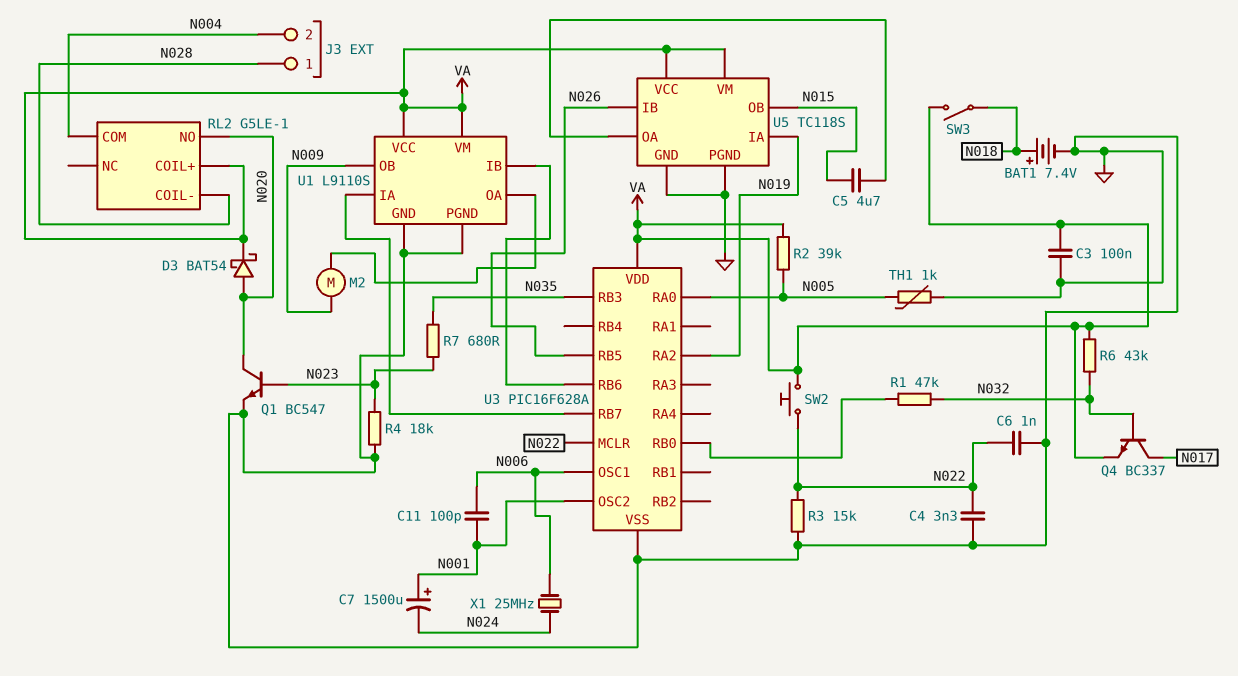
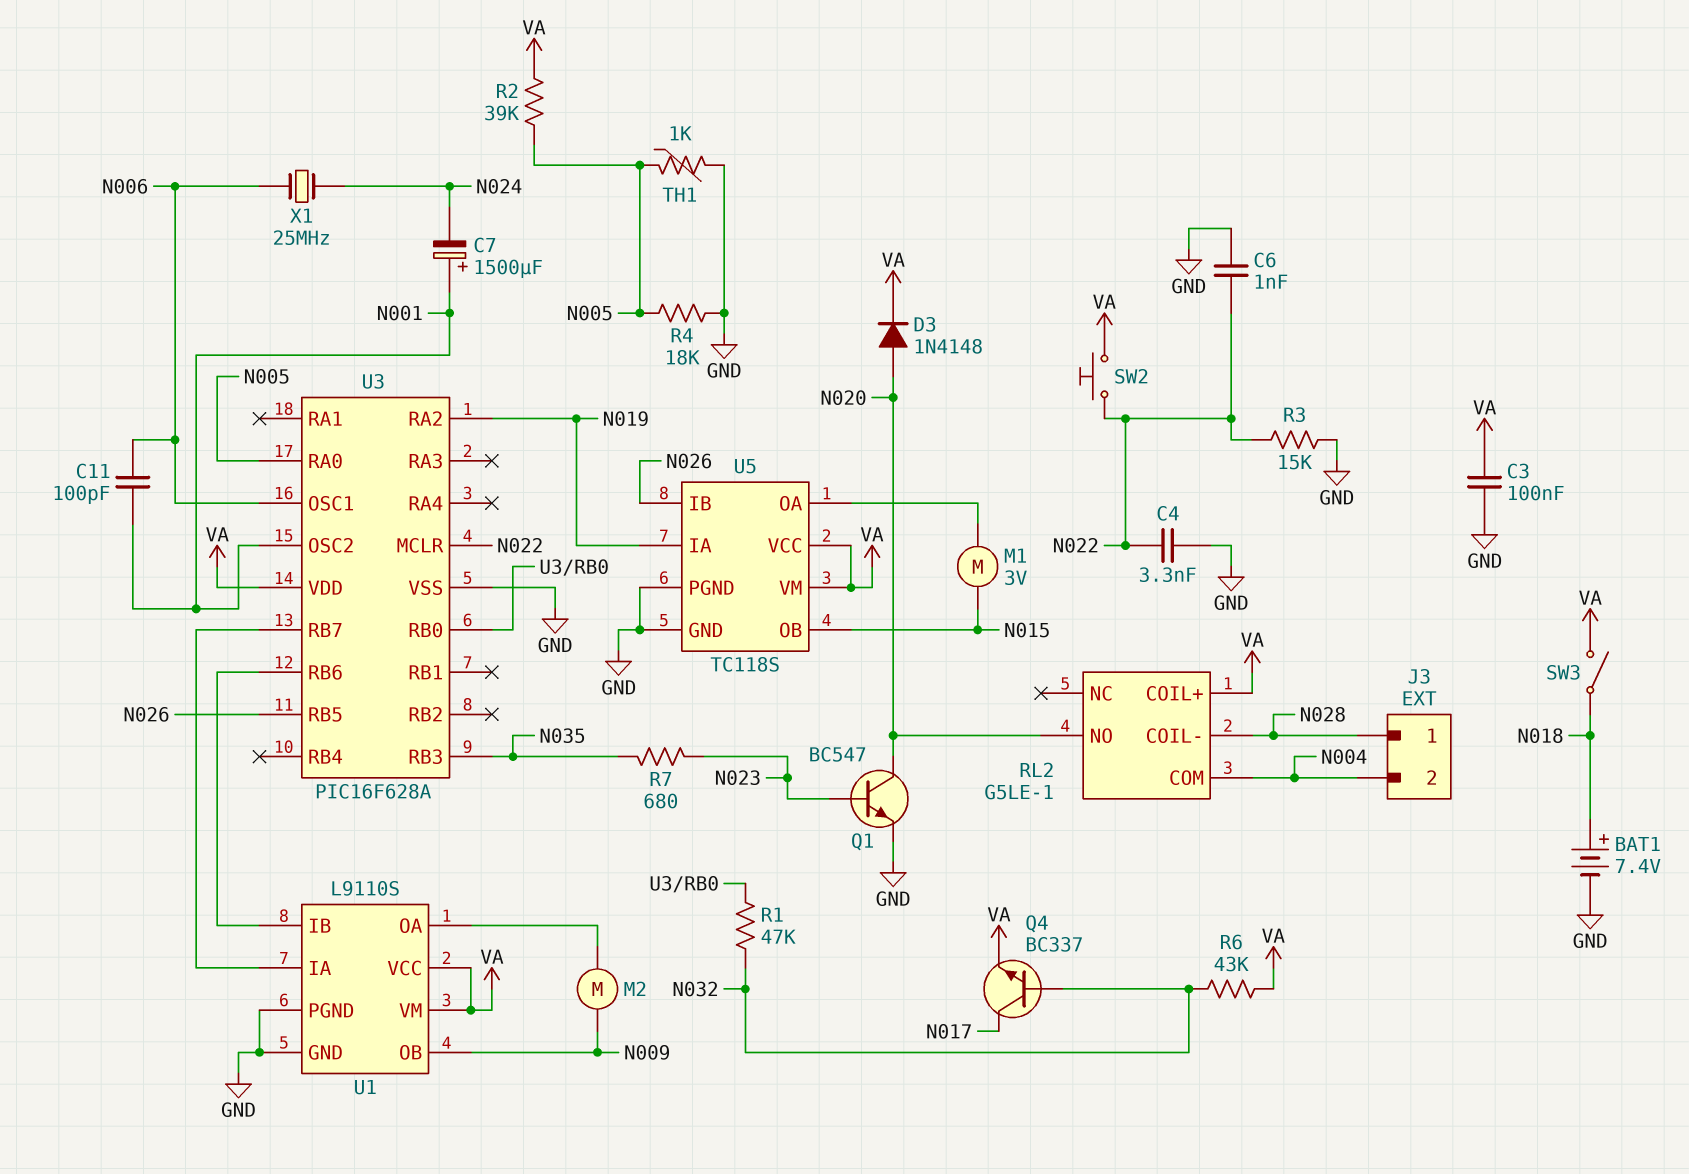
C5: 4.7uF (N015, U5/OA) -> none
D3: schottky BAT54 (A N020, K VA) -> diode 1N4148 (A N020, K VA)
M1: none -> motor 3V (N015, U5/OA)
R4: 18k (GND, N023) -> 18k (GND, N005)

